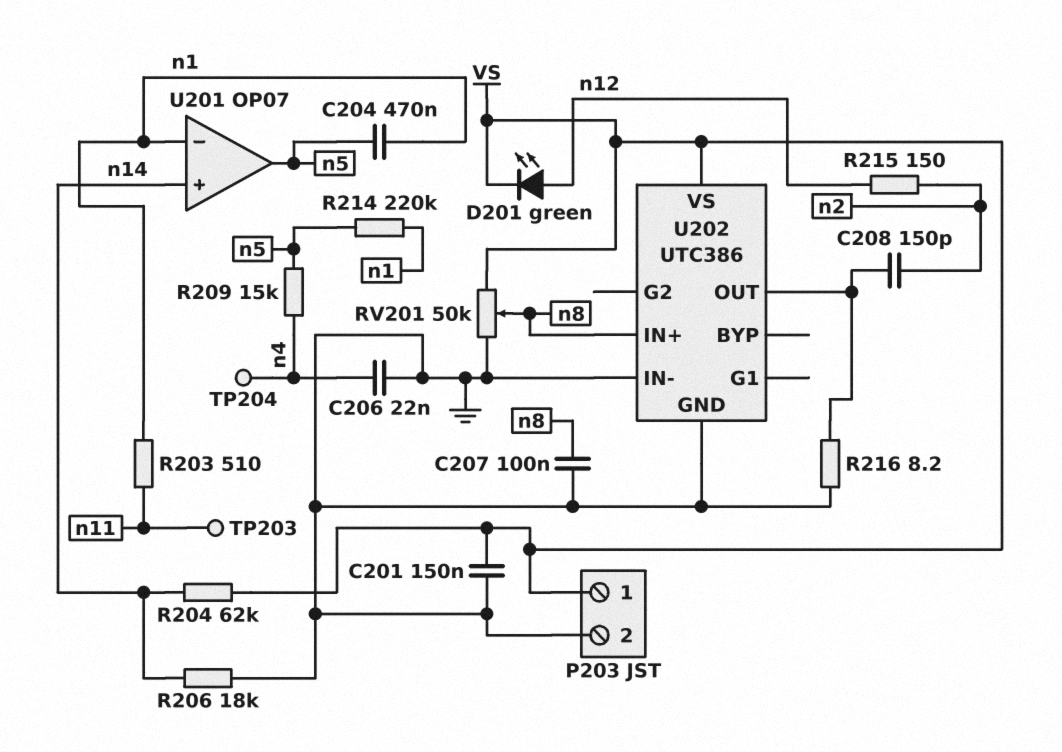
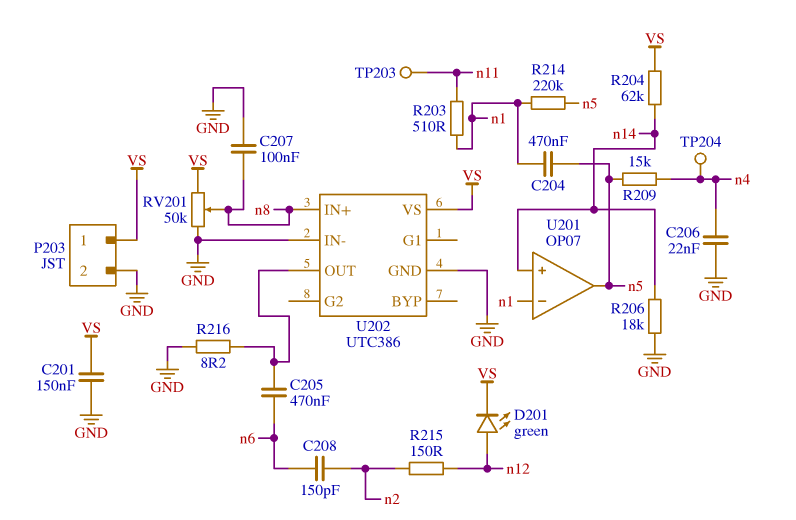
C205: none -> 470nF (U202/OUT, n6)
C208: 150pF (U202/OUT, n2) -> 150pF (n2, n6)

